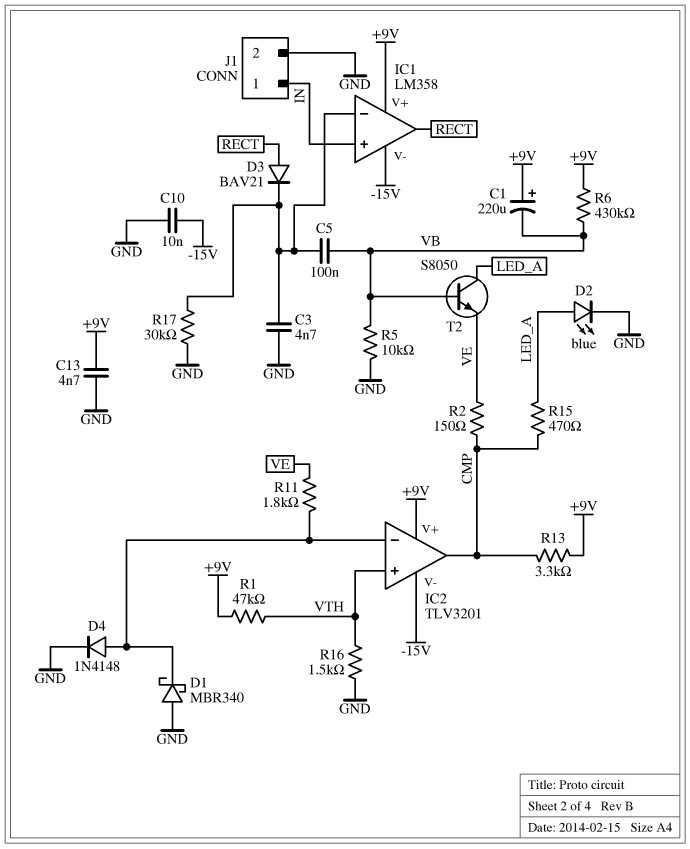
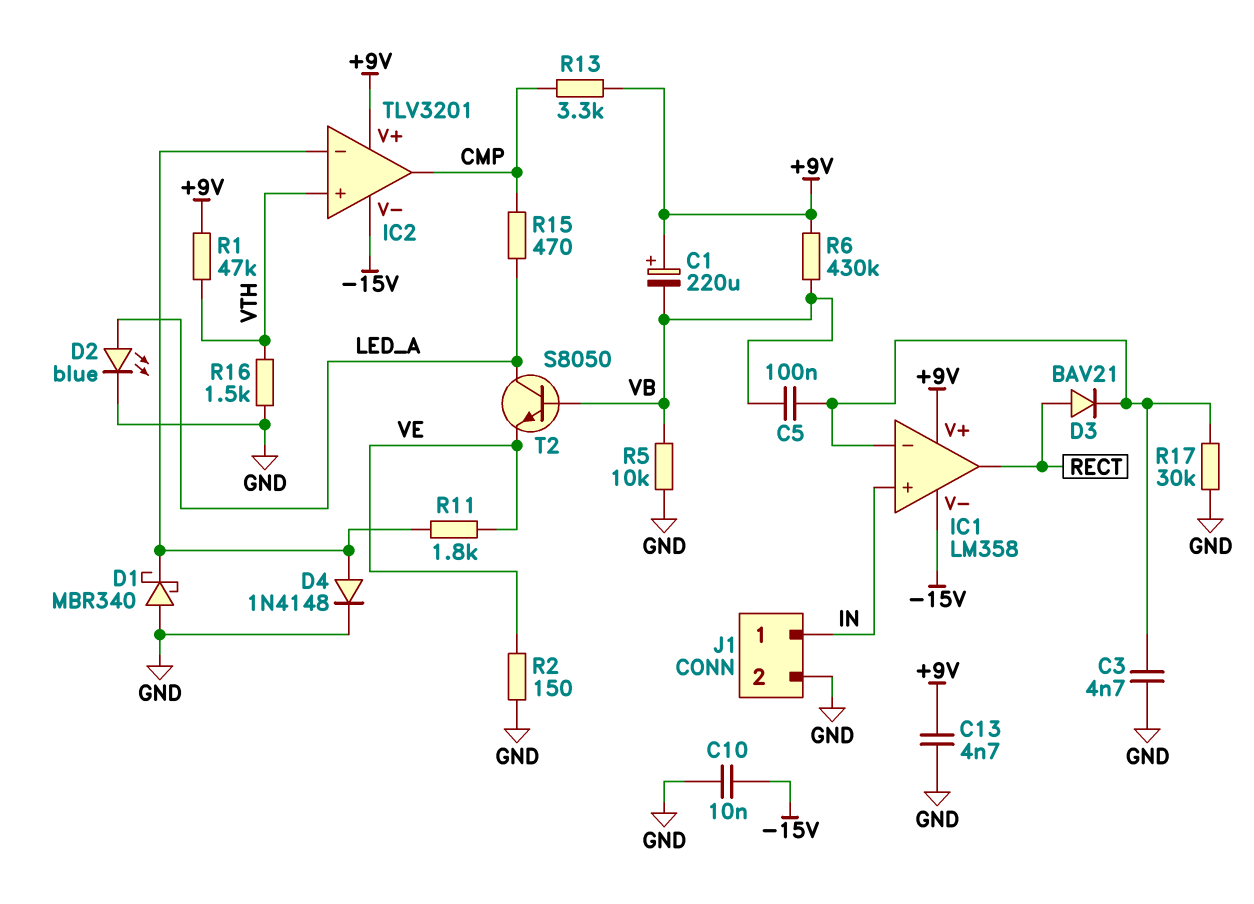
R2: 150 (CMP, VE) -> 150 (GND, VE)

